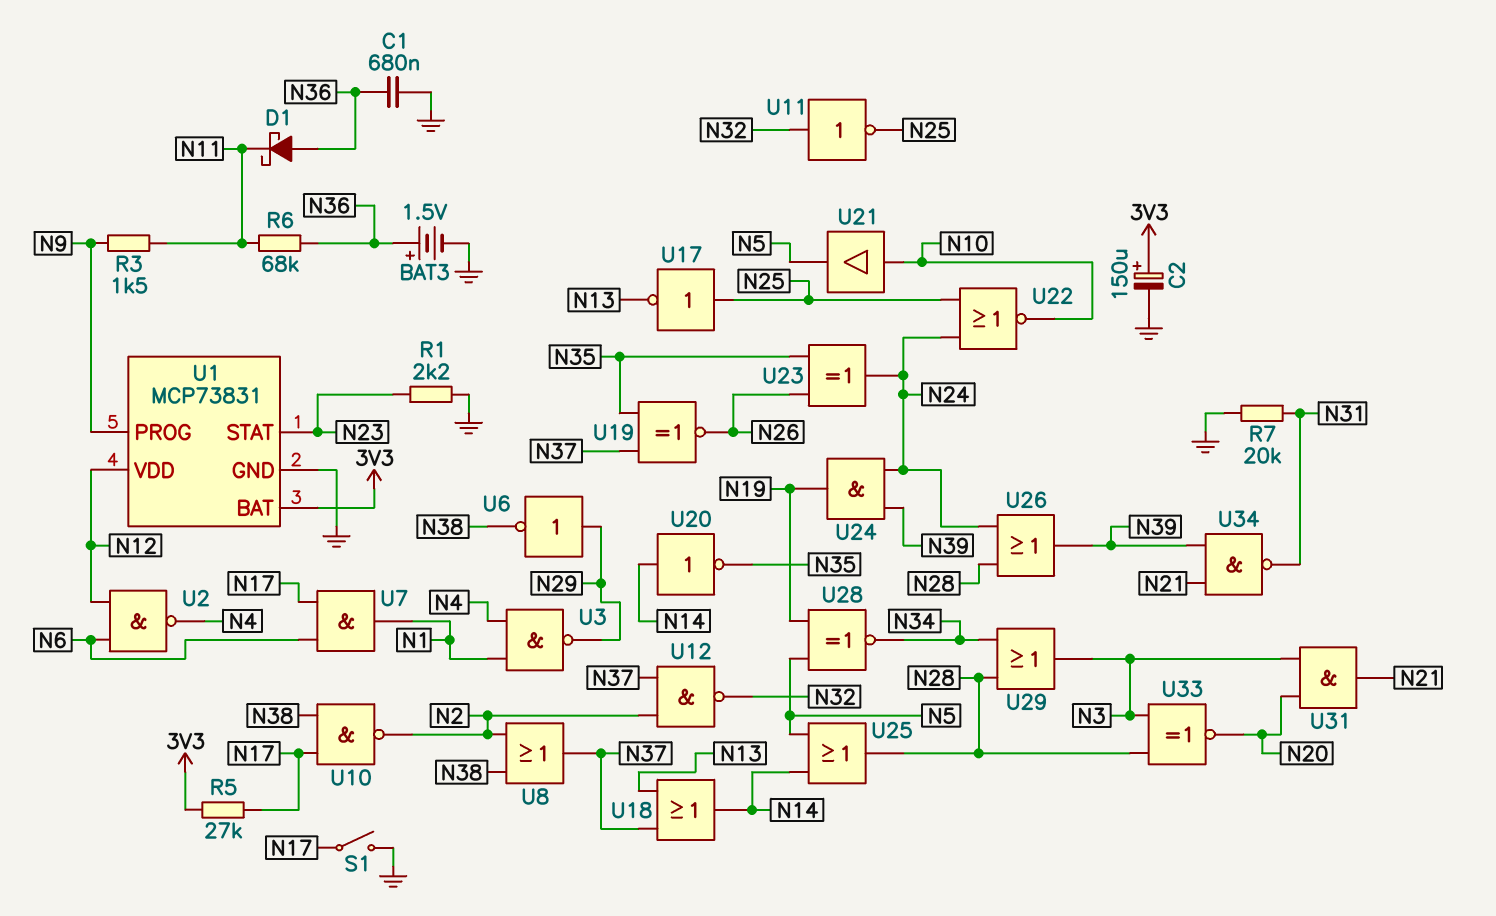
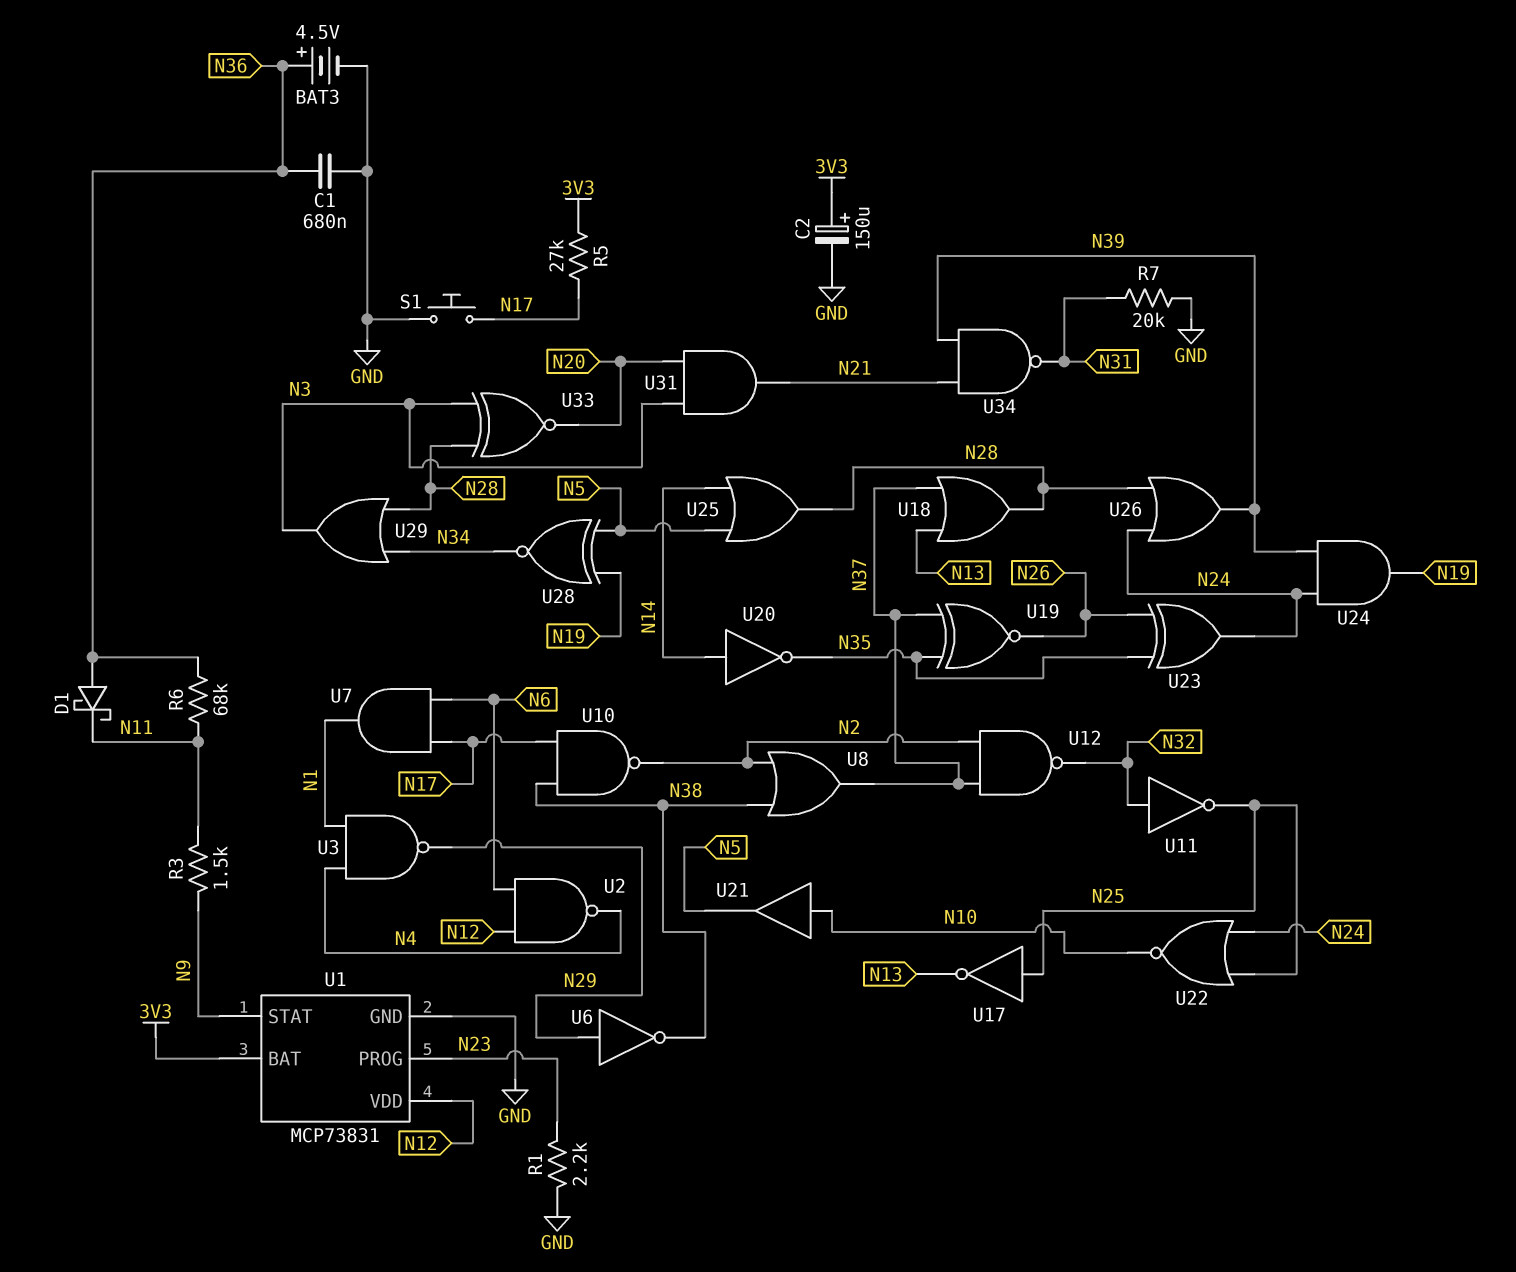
BAT3: 1.5V (plus N36, minus GND) -> 4.5V (plus N36, minus GND)
S1: switch (GND, N17) -> button (GND, N17)
U1 pin PROG: N9 -> N23
U1 pin STAT: N23 -> N9
U18: OR (in N13, in N37, out N14) -> OR (in N13, in N37, out N28)

